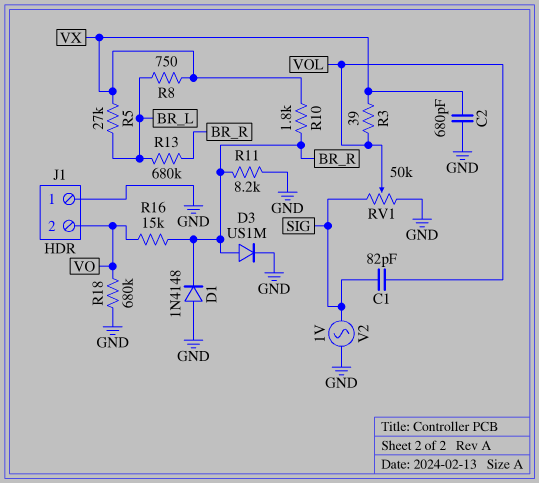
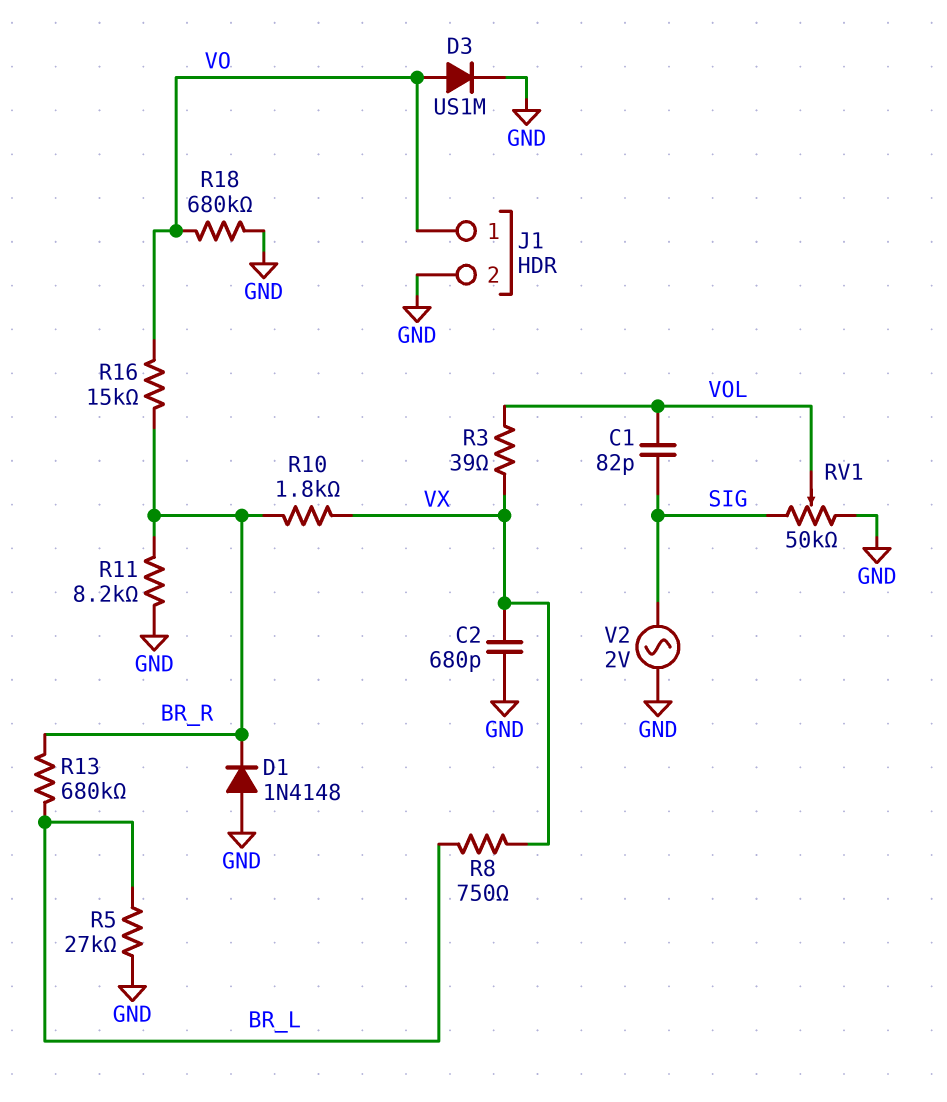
D3: diode US1M (A BR_R, K GND) -> diode US1M (A VO, K GND)
J1 pin 1: GND -> VO
J1 pin 2: VO -> GND
R5: 27k (BR_L, VX) -> 27k (BR_L, GND)
V2: AC 1V (GND, SIG) -> AC 2V (GND, SIG)

